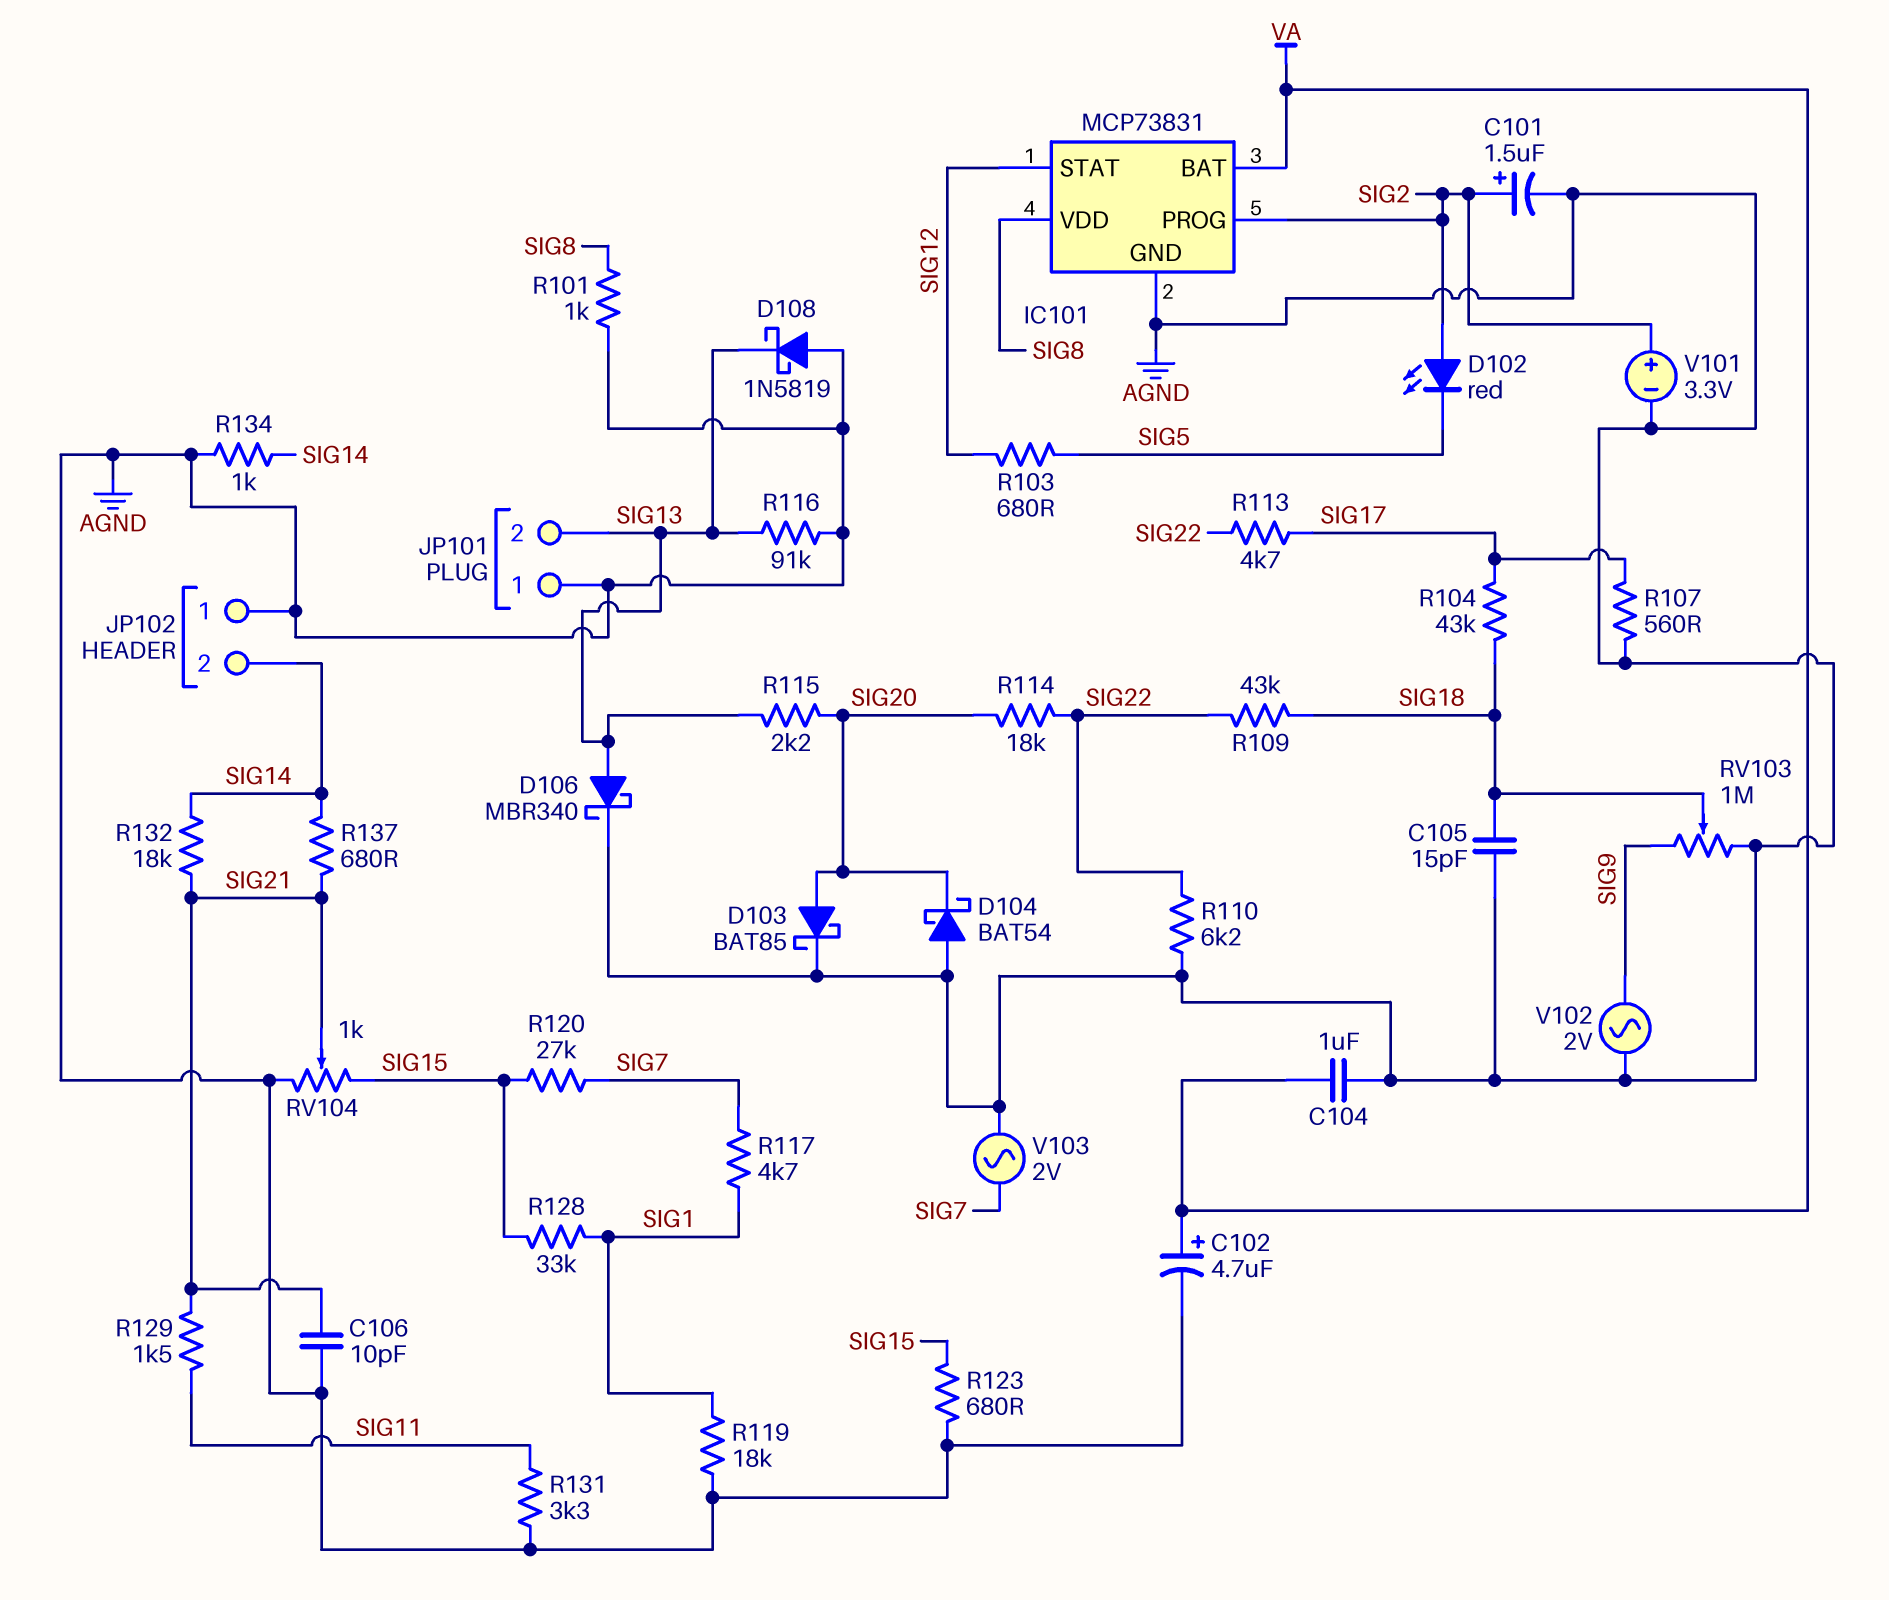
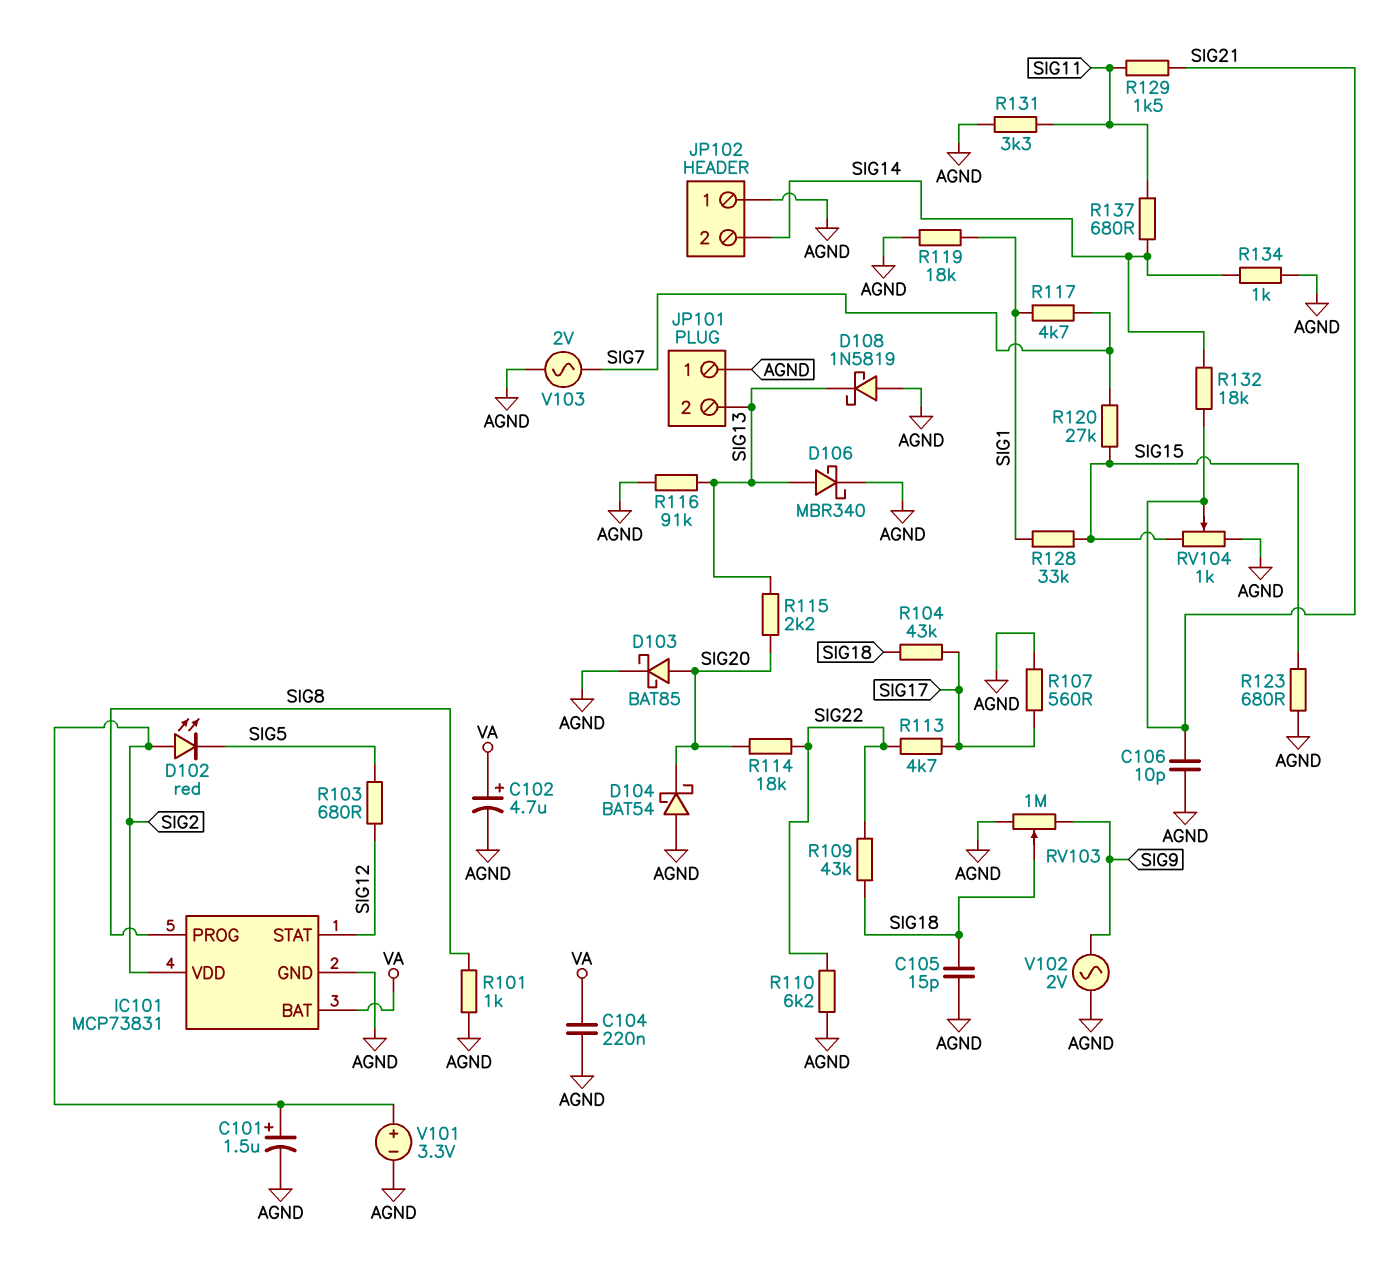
C104: 1uF (AGND, VA) -> 220nF (AGND, VA)
IC101 pin PROG: SIG2 -> SIG8
IC101 pin VDD: SIG8 -> SIG2
R137: 680 (SIG14, SIG21) -> 680 (SIG11, SIG14)

